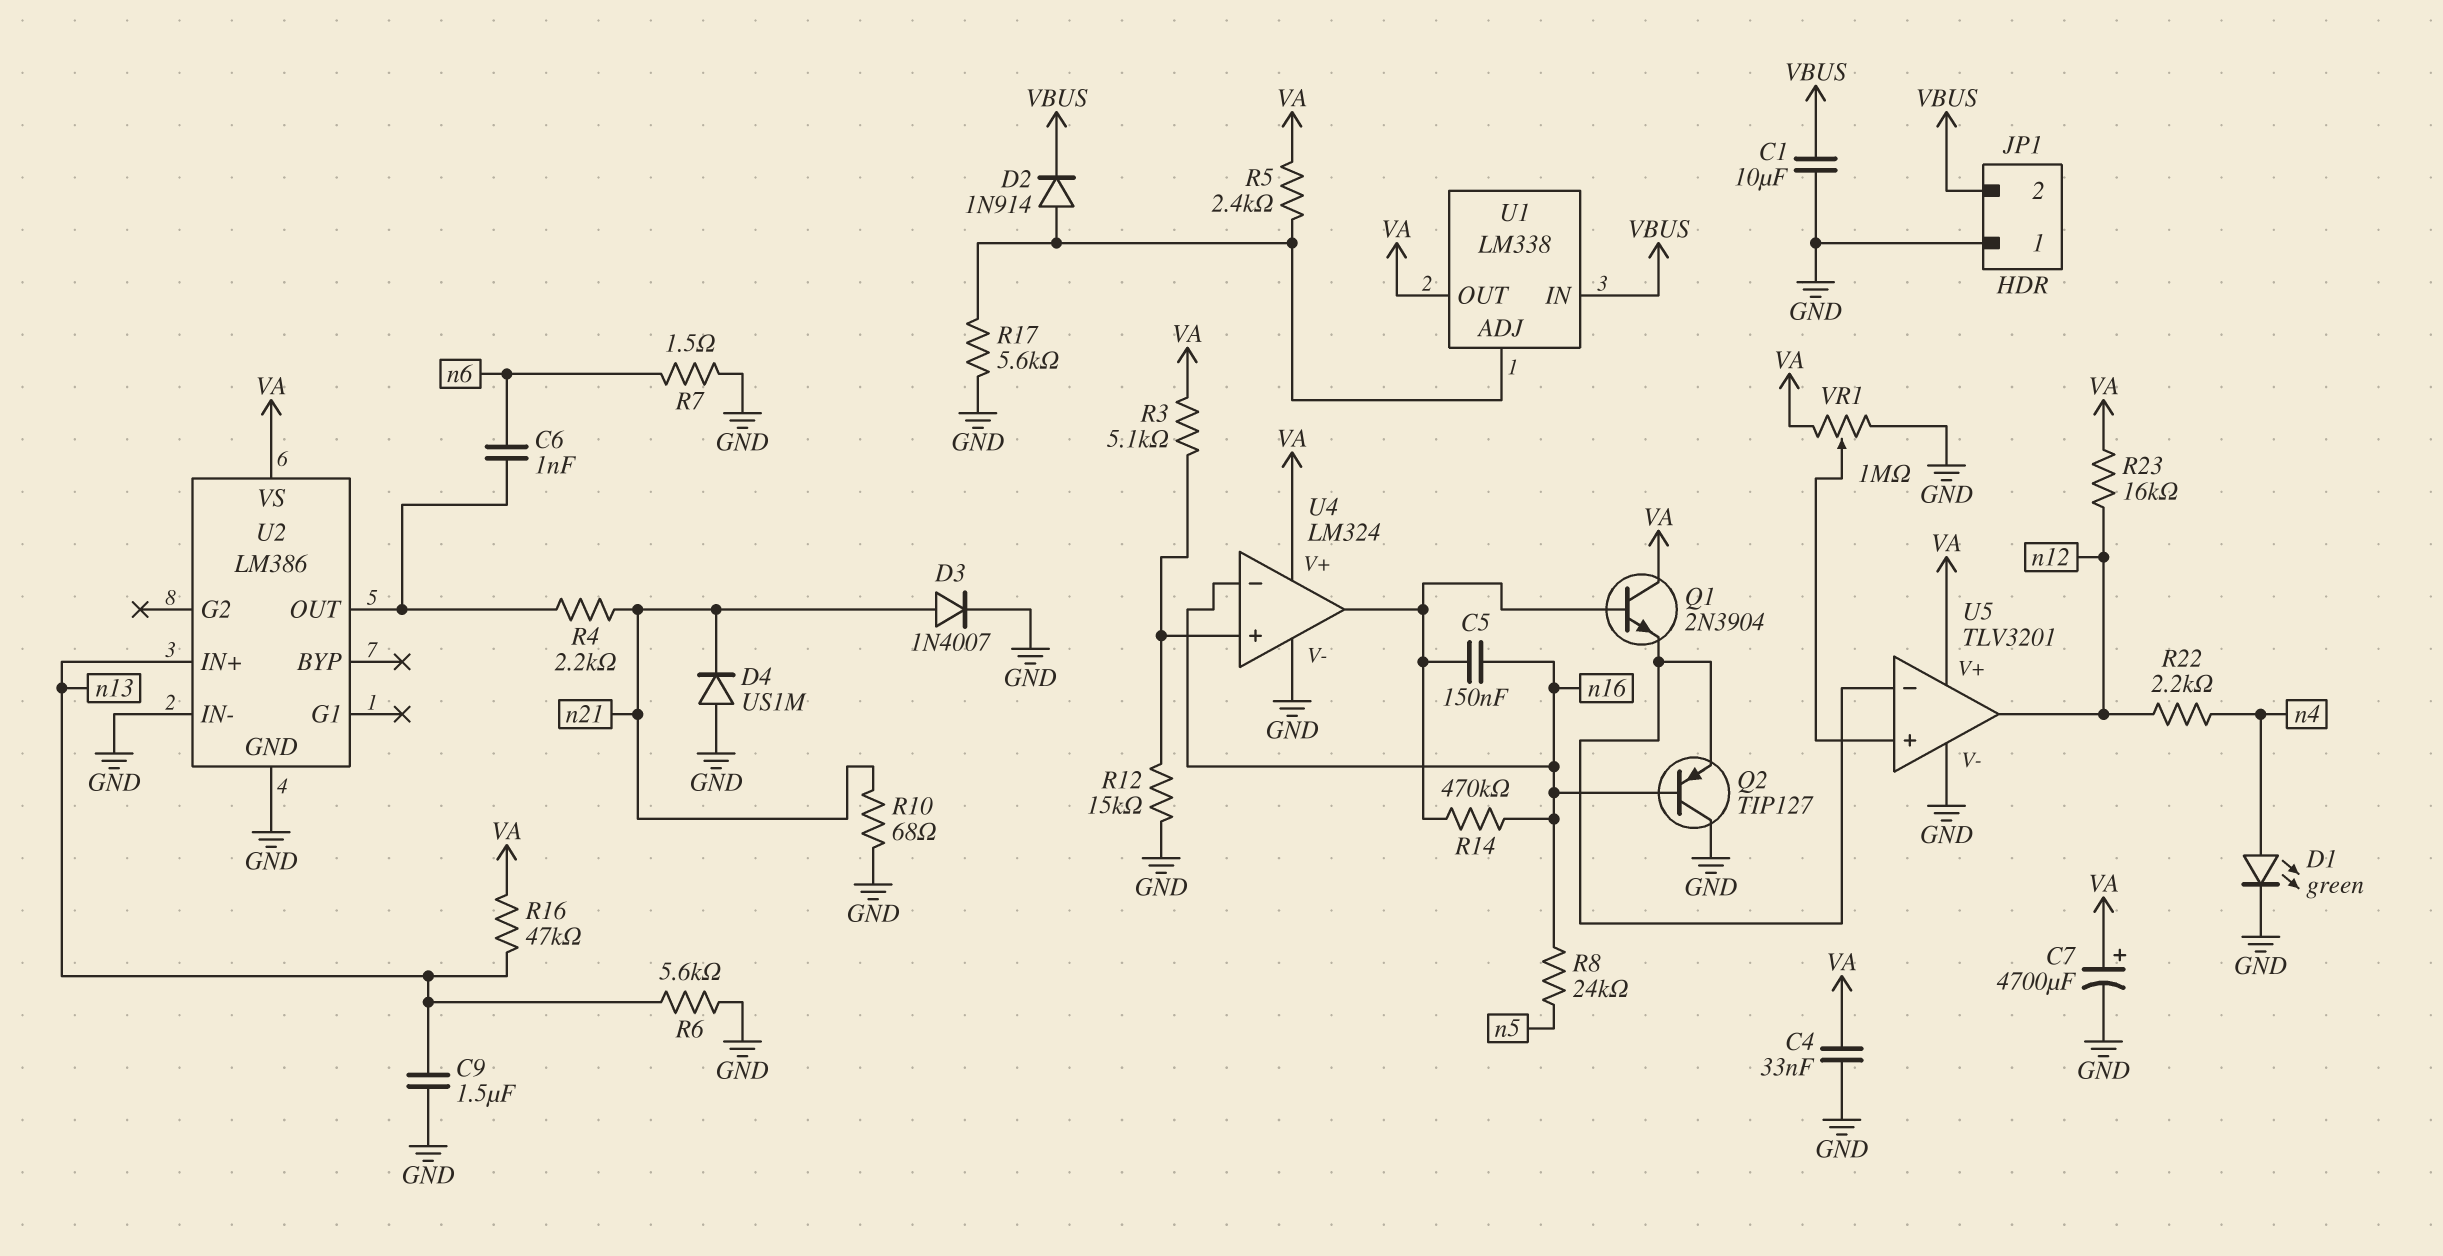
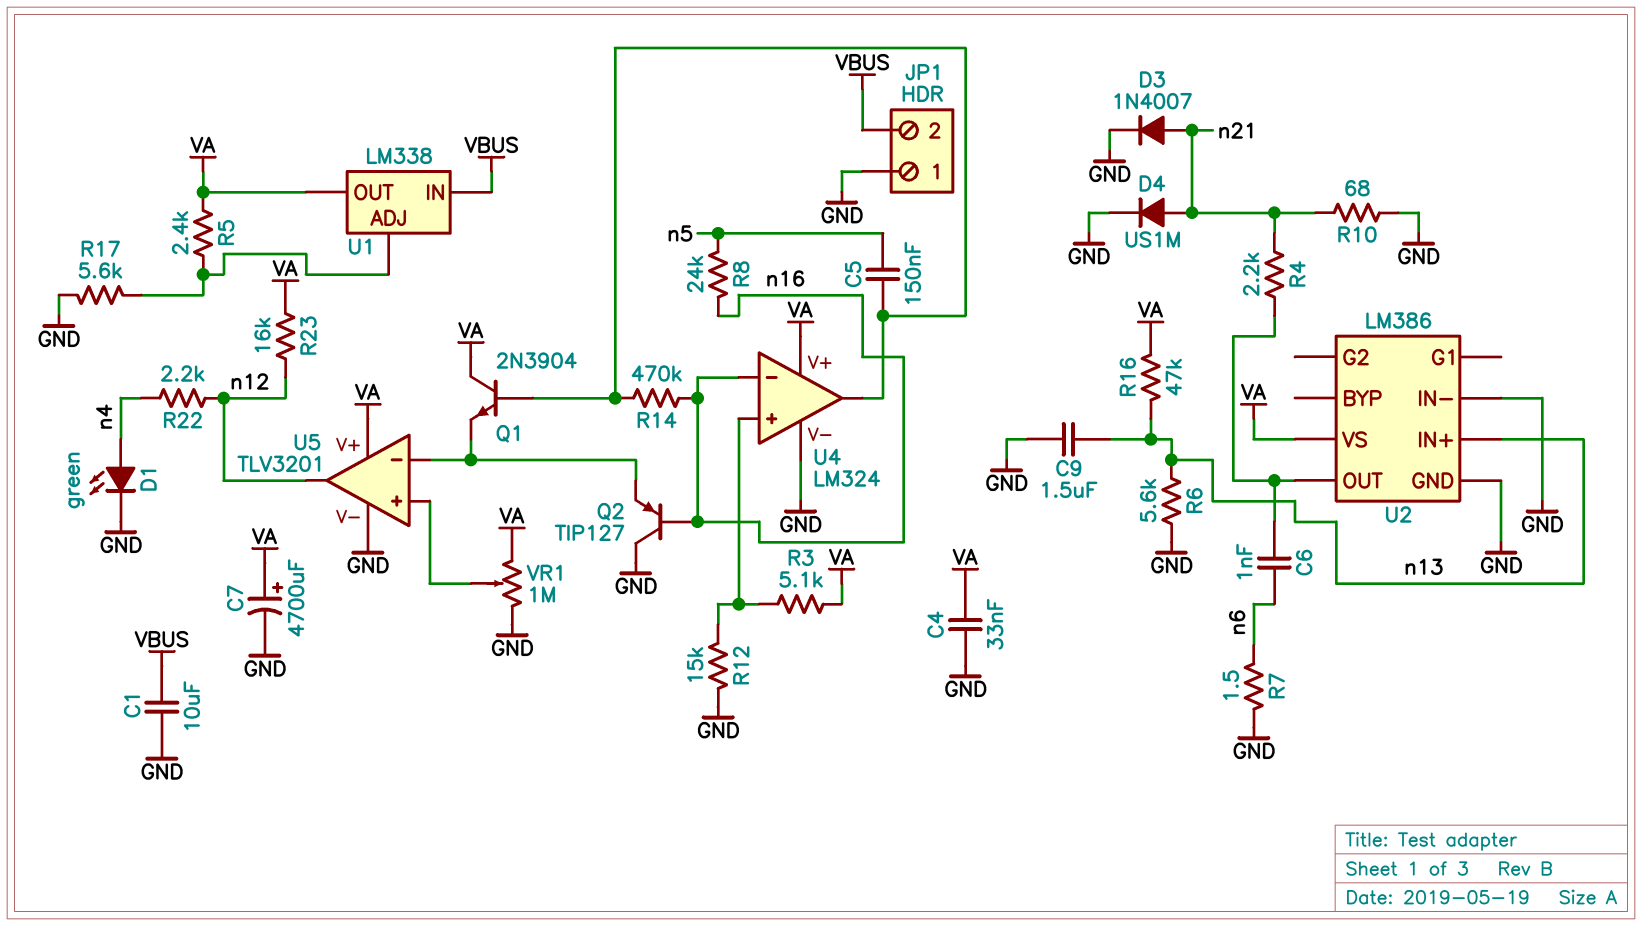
C5: 150nF (U4/out, n16) -> 150nF (U4/out, n5)
D2: diode 1N914 (A U1/ADJ, K VBUS) -> none
D4: diode US1M (A GND, K n21) -> diode US1M (A n21, K GND)

